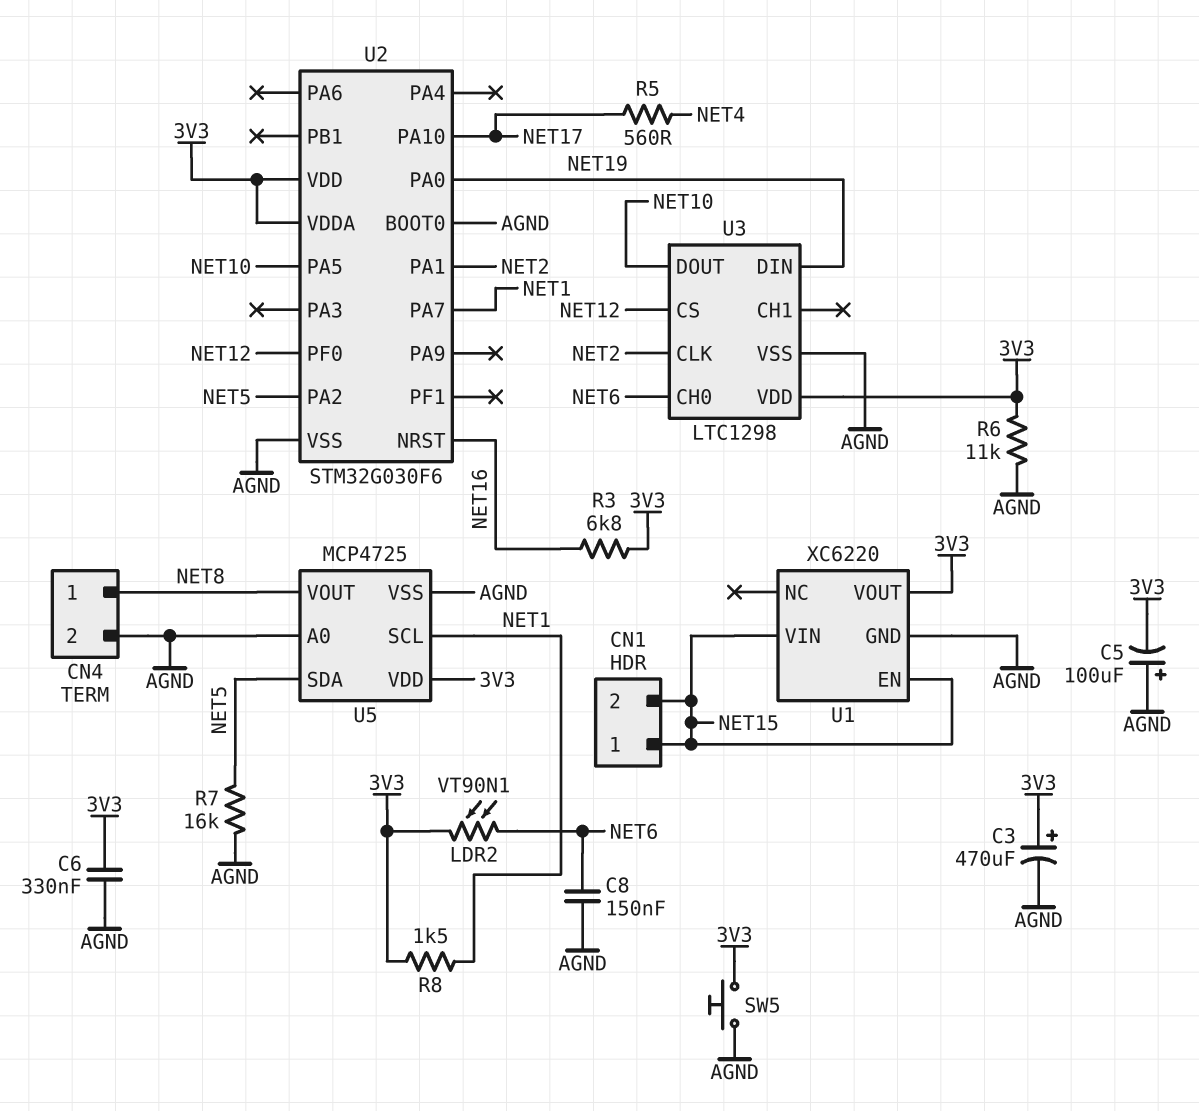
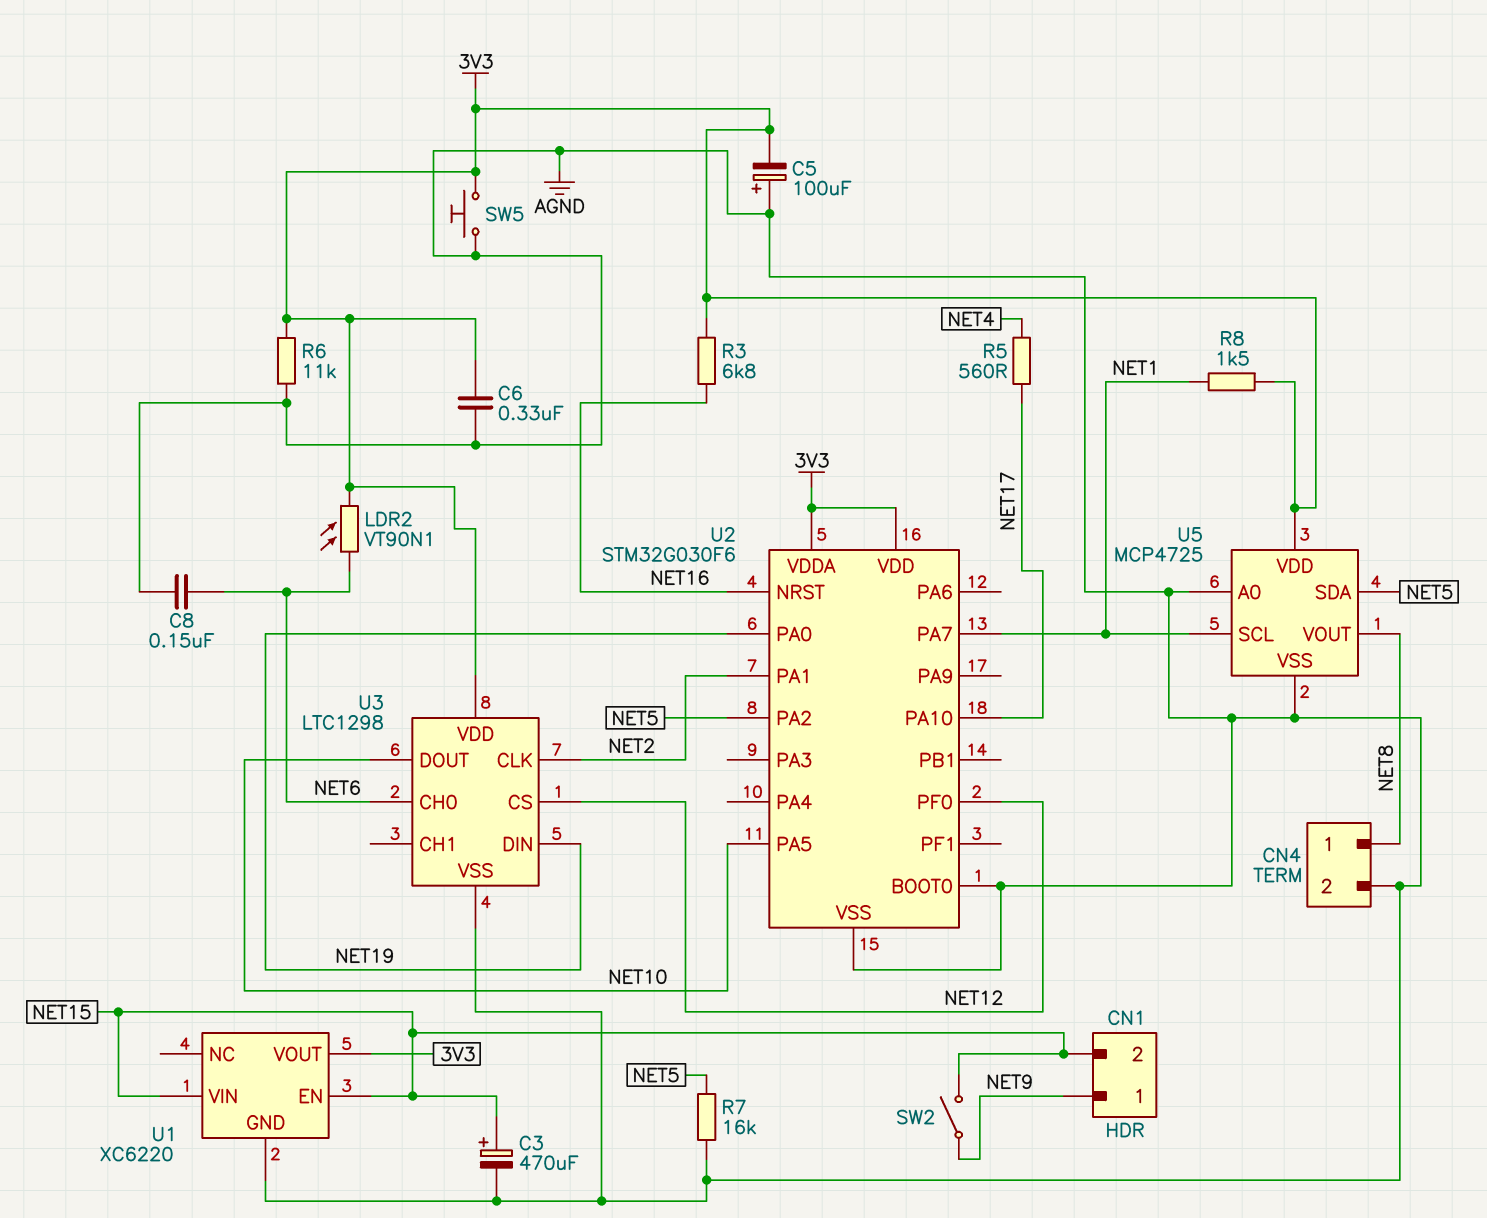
C3: 470uF (plus 3V3, minus AGND) -> 470uF (plus NET15, minus AGND)
CN1 pin 1: NET15 -> NET9
SW2: none -> switch (NET9, NET15)

